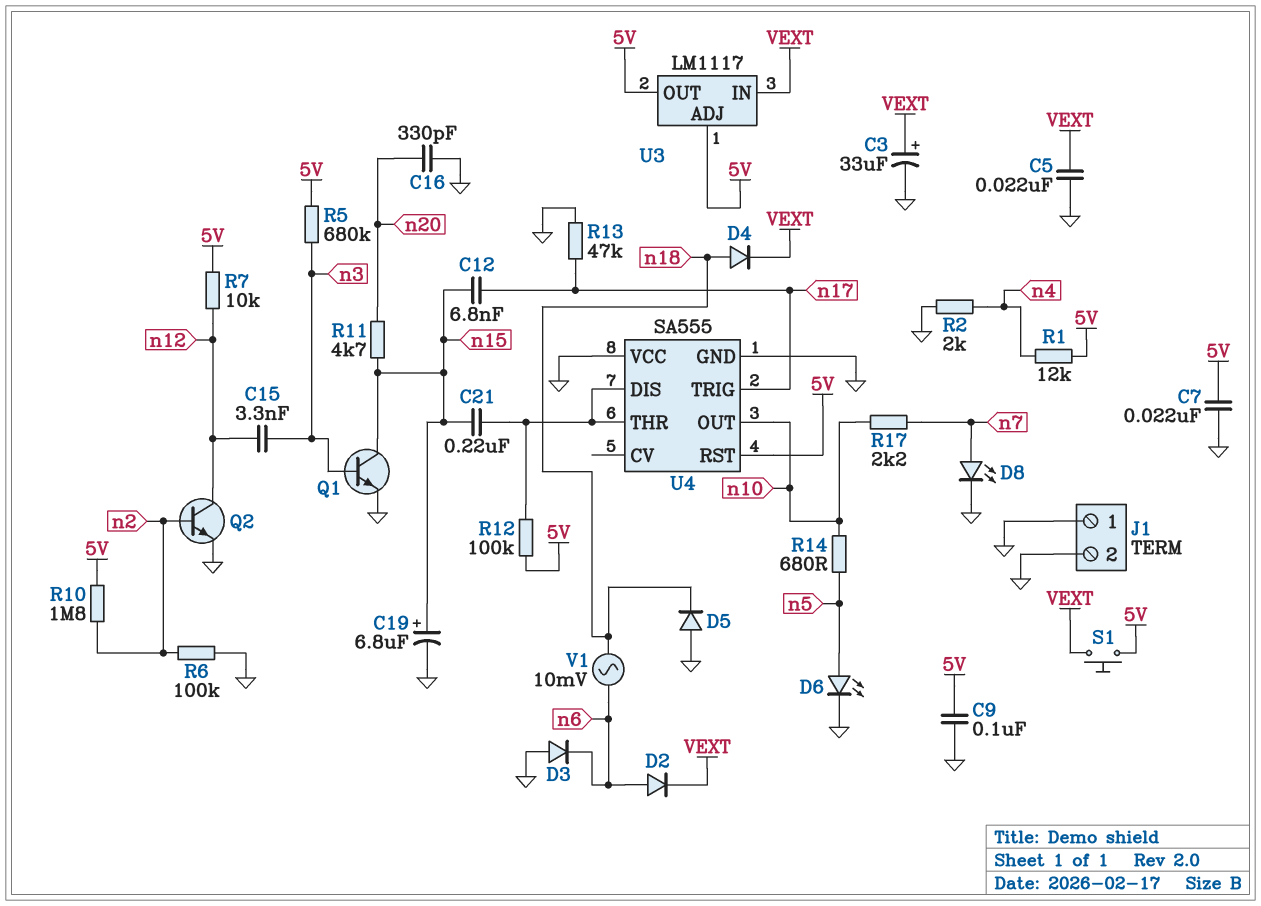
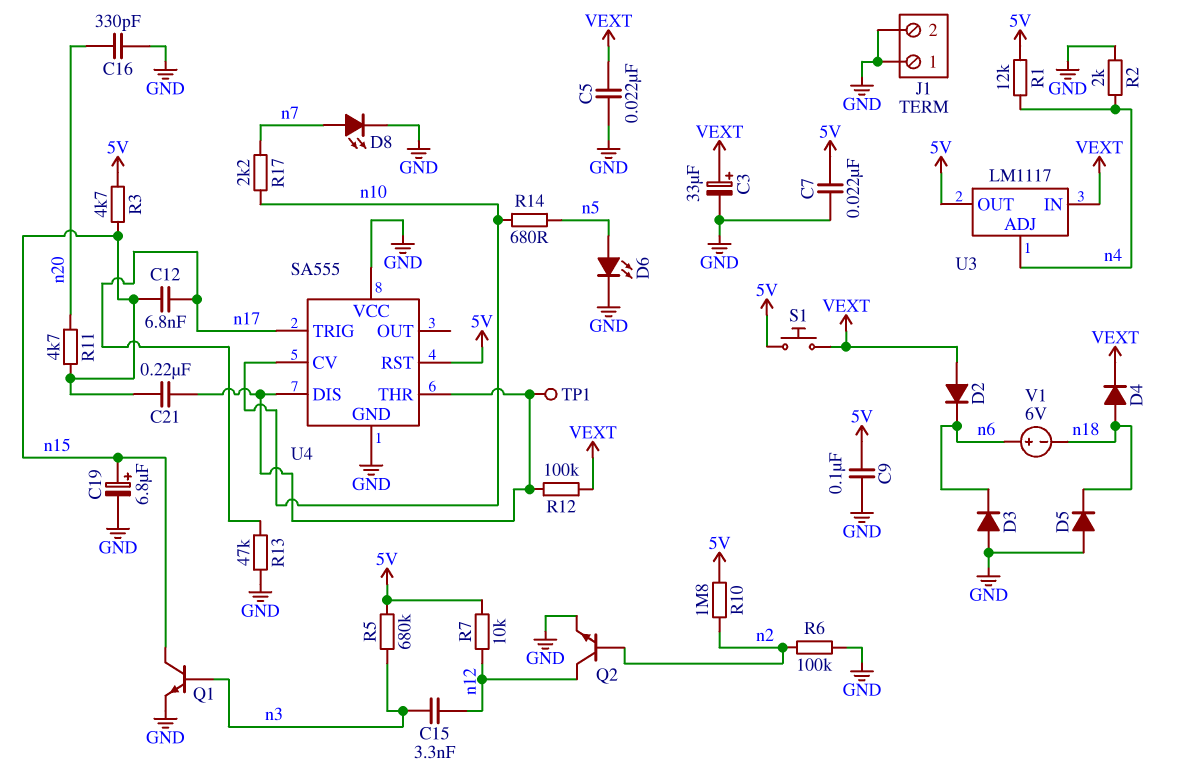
D2: diode (A n6, K VEXT) -> diode (A VEXT, K n6)
R3: none -> 4.7k (5V, n15)
R12: 100k (5V, U4/DIS) -> 100k (U4/DIS, VEXT)
TP1: none -> test point (U4/DIS)
U3 pin ADJ: 5V -> n4
U4 pin CV: none -> n10
U4 pin OUT: n10 -> none
V1: AC 10mV (n6, n18) -> 6V (plus n6, minus n18)

